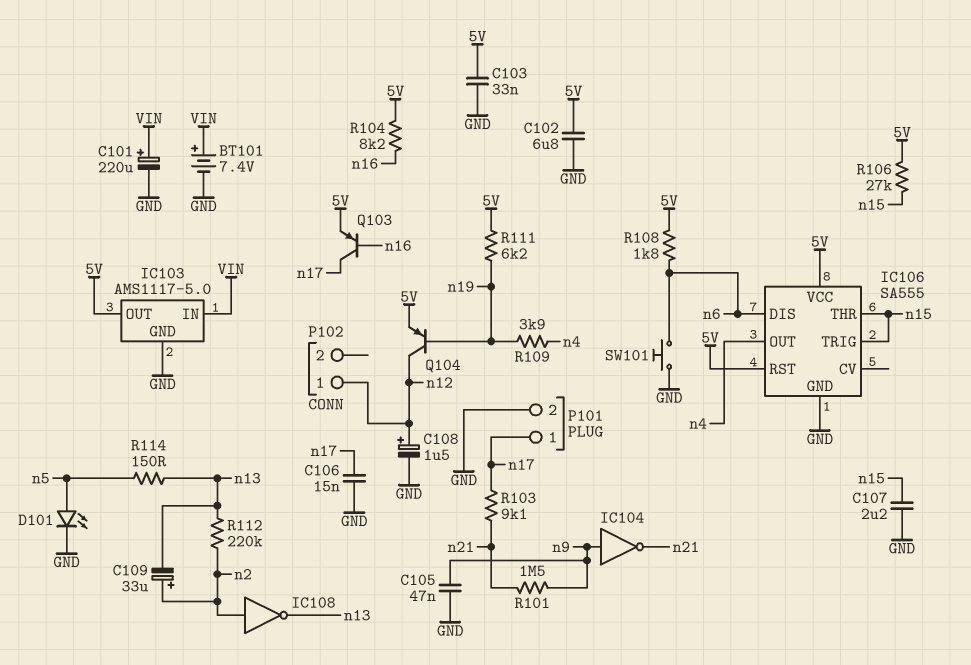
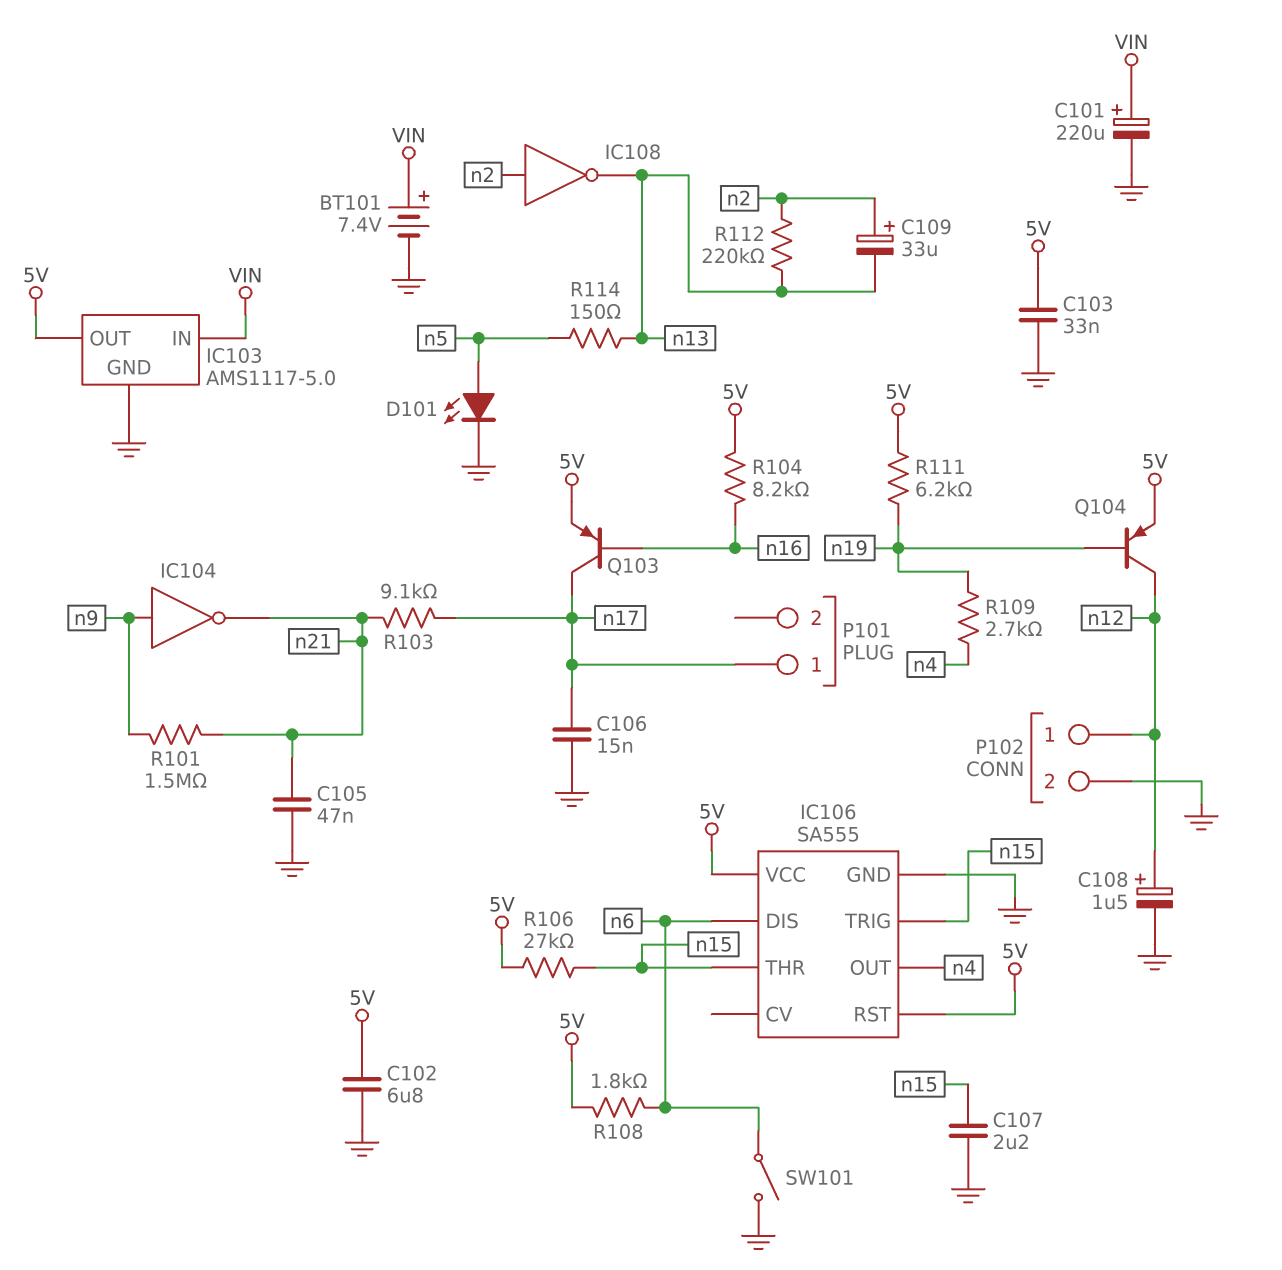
C105: 47nF (GND, n9) -> 47nF (GND, n21)
P101 pin 2: GND -> none
P102 pin 2: none -> GND
R109: 3.9k (n4, n19) -> 2.7k (n4, n19)
SW101: button (GND, n6) -> switch (GND, n6)

